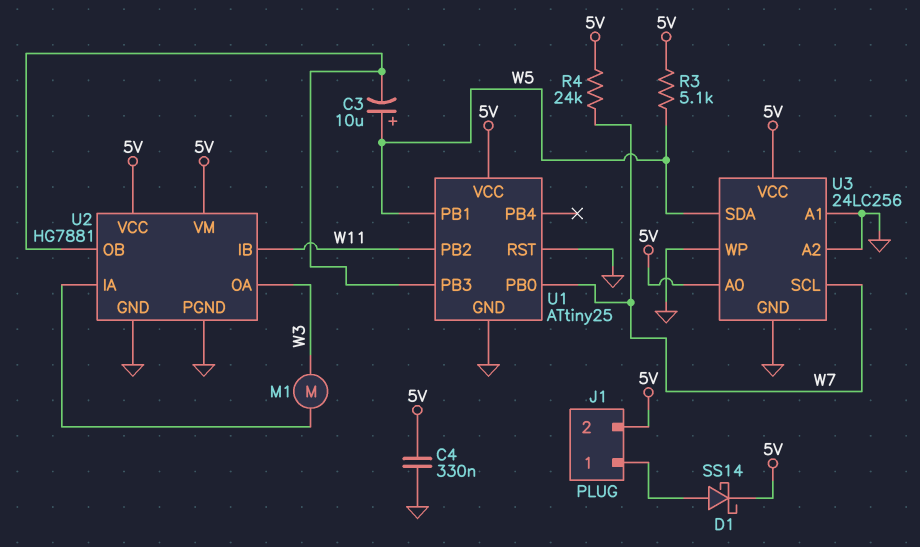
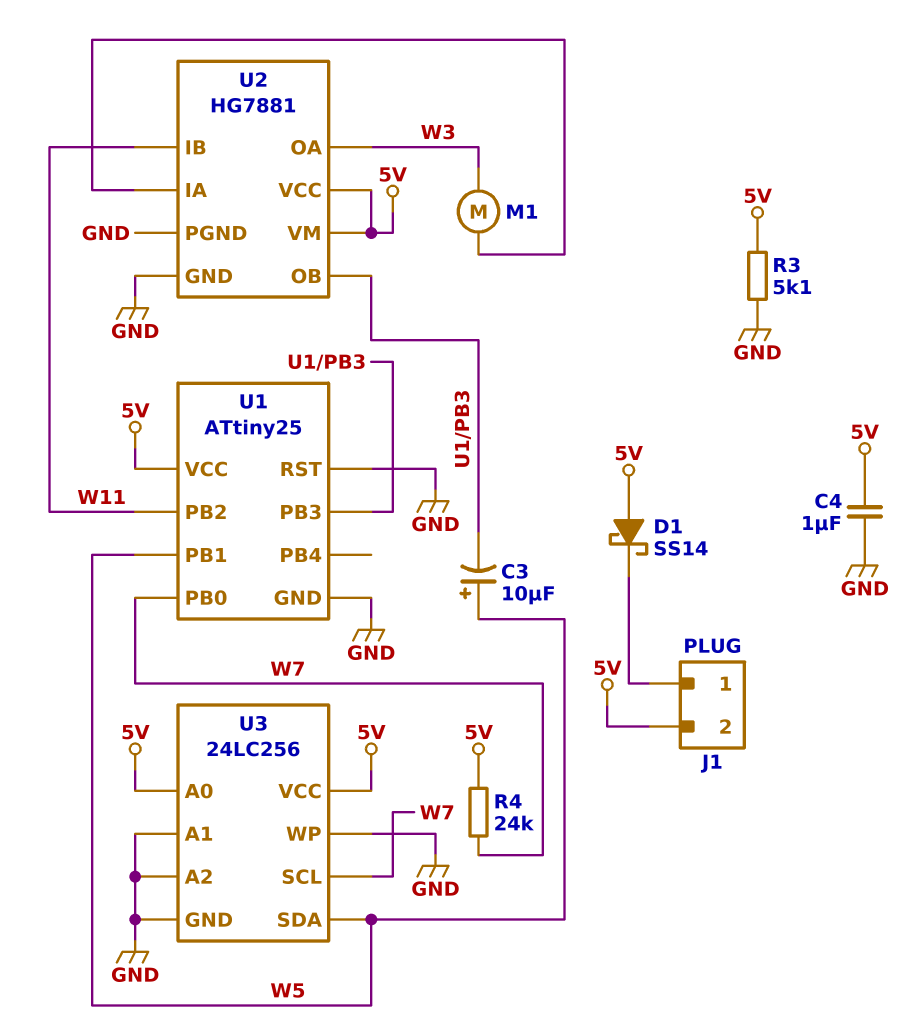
C4: 330nF (5V, GND) -> 1uF (5V, GND)
D1: schottky SS14 (A J1/1, K 5V) -> schottky SS14 (A 5V, K J1/1)
R3: 5.1k (5V, W5) -> 5.1k (5V, GND)

